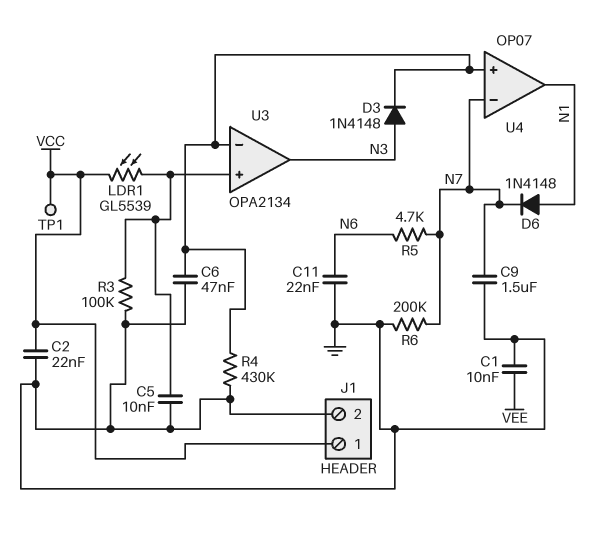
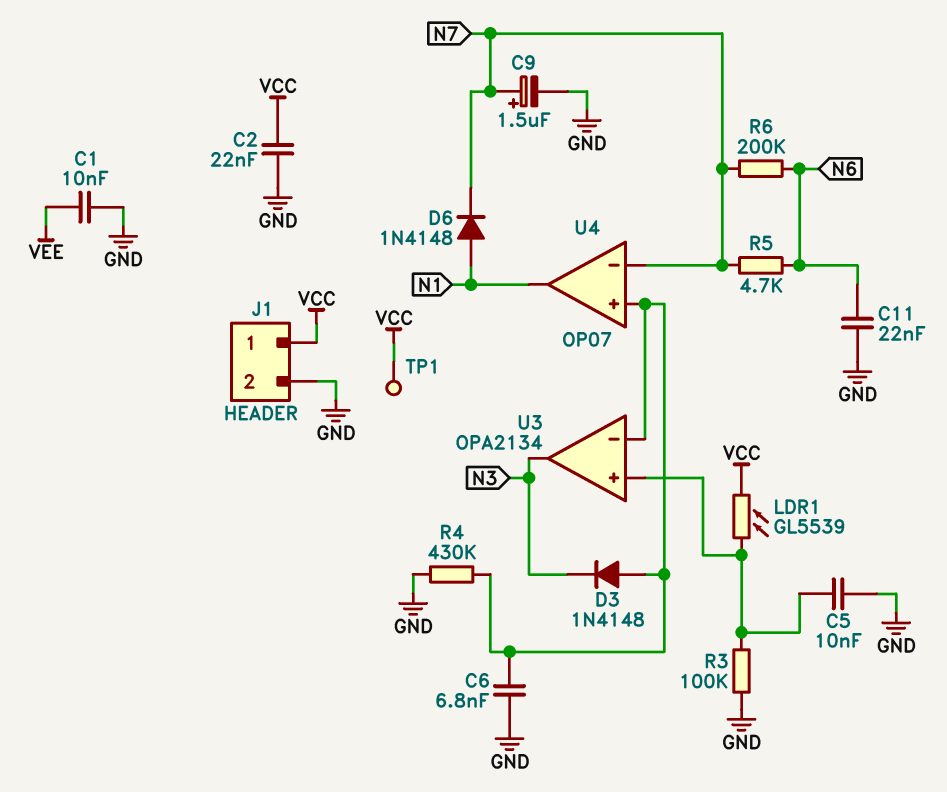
C6: 47nF (GND, U3/in-) -> 6.8nF (GND, U3/in-)
C9: 1.5uF (GND, N7) -> 1.5uF (plus N7, minus GND)
D3: diode 1N4148 (A N3, K U3/in-) -> diode 1N4148 (A U3/in-, K N3)
R6: 200k (GND, N7) -> 200k (N6, N7)

